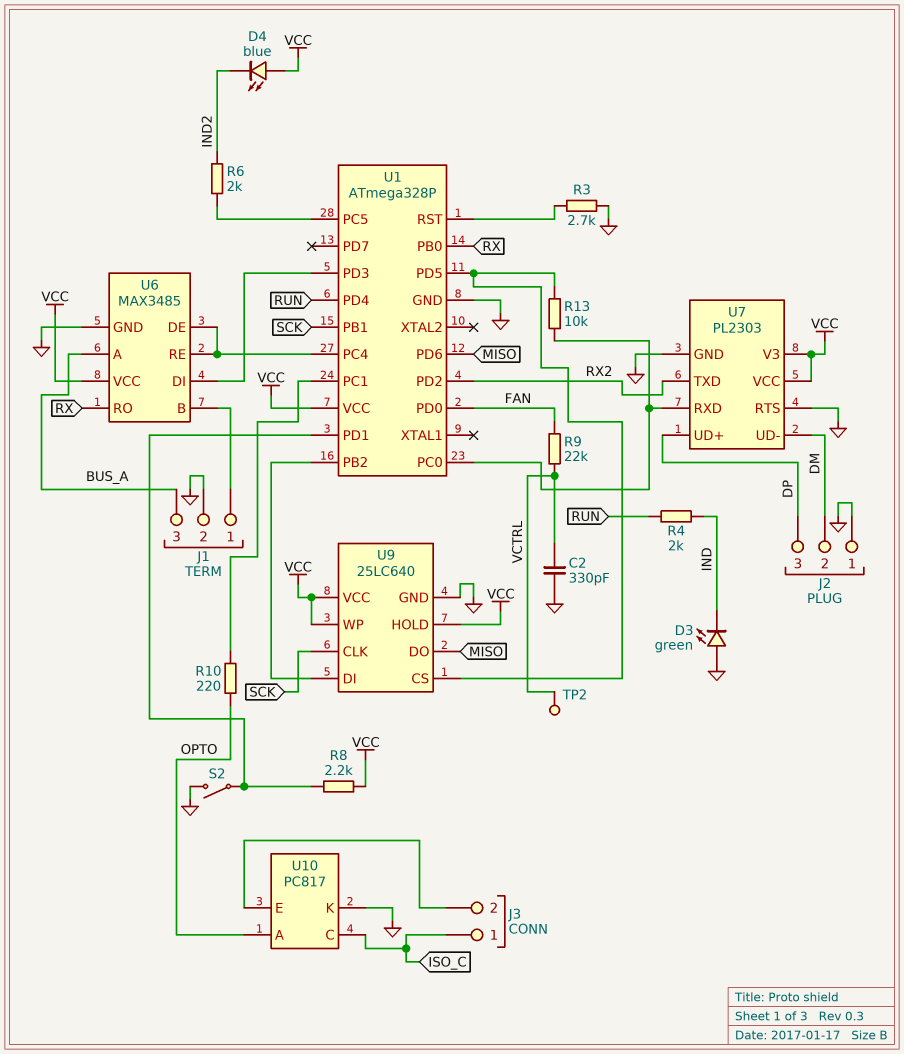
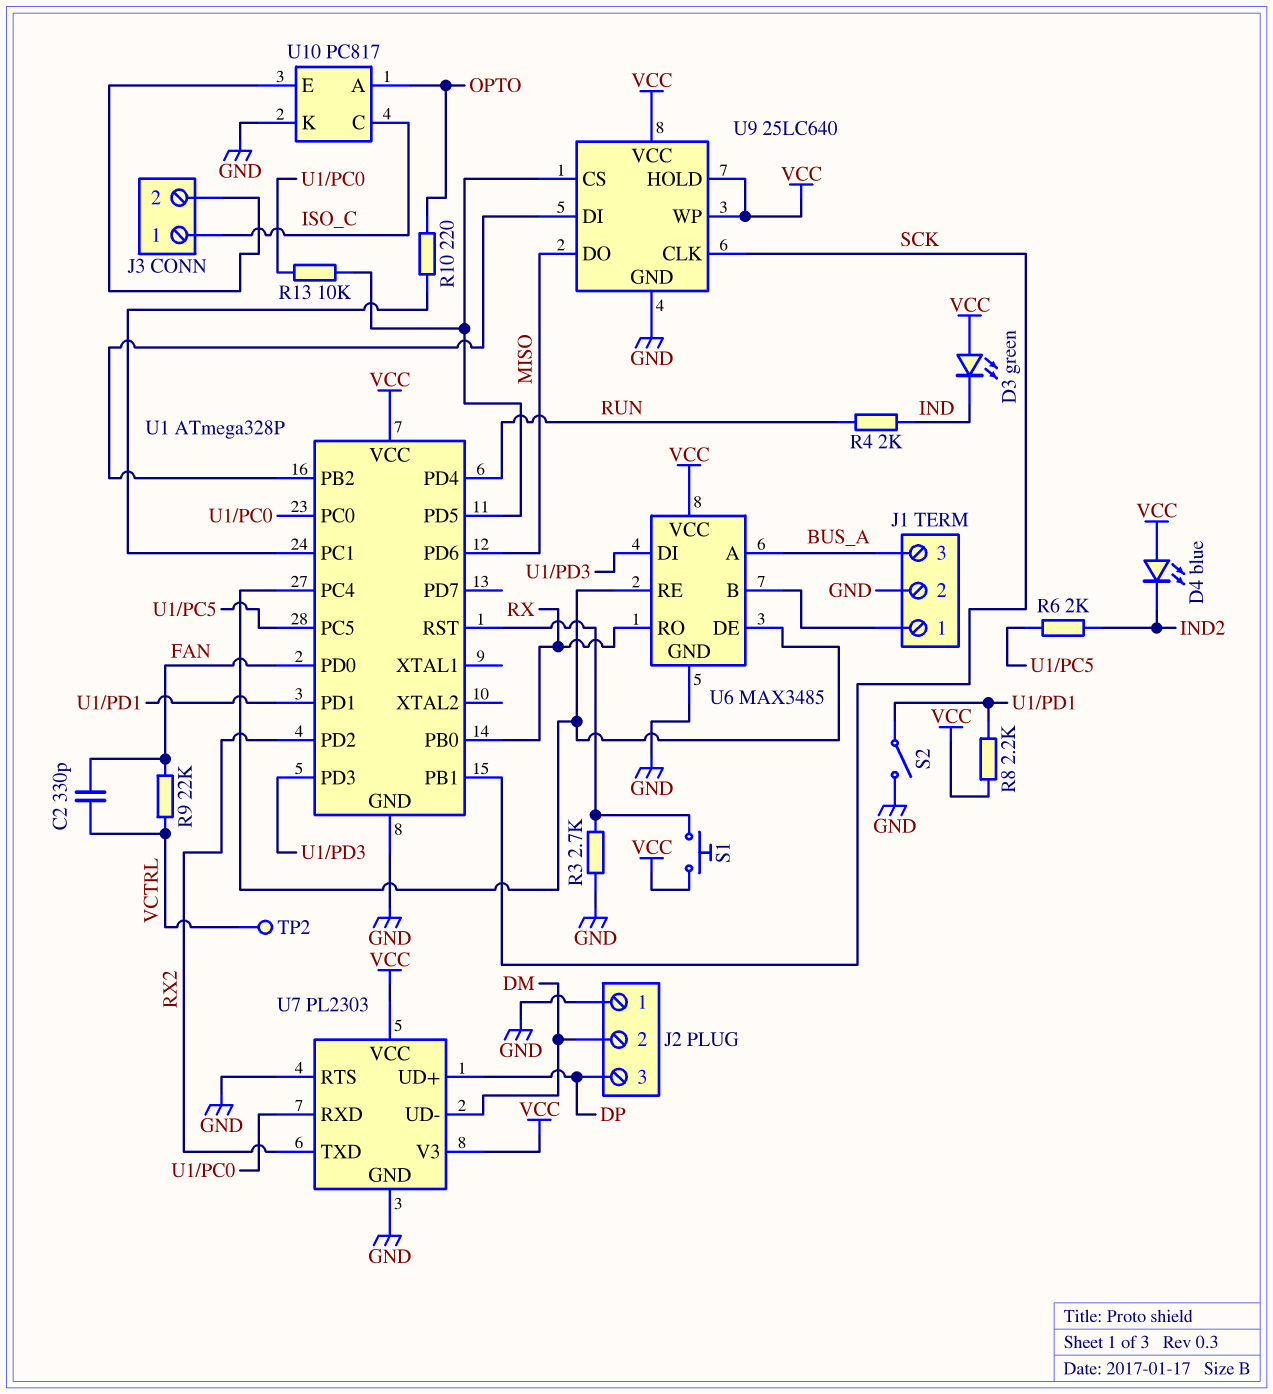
C2: 330pF (GND, VCTRL) -> 330pF (FAN, VCTRL)
D3: LED green (A GND, K IND) -> LED green (A VCC, K IND)
S1: none -> button (U1/RST, VCC)

